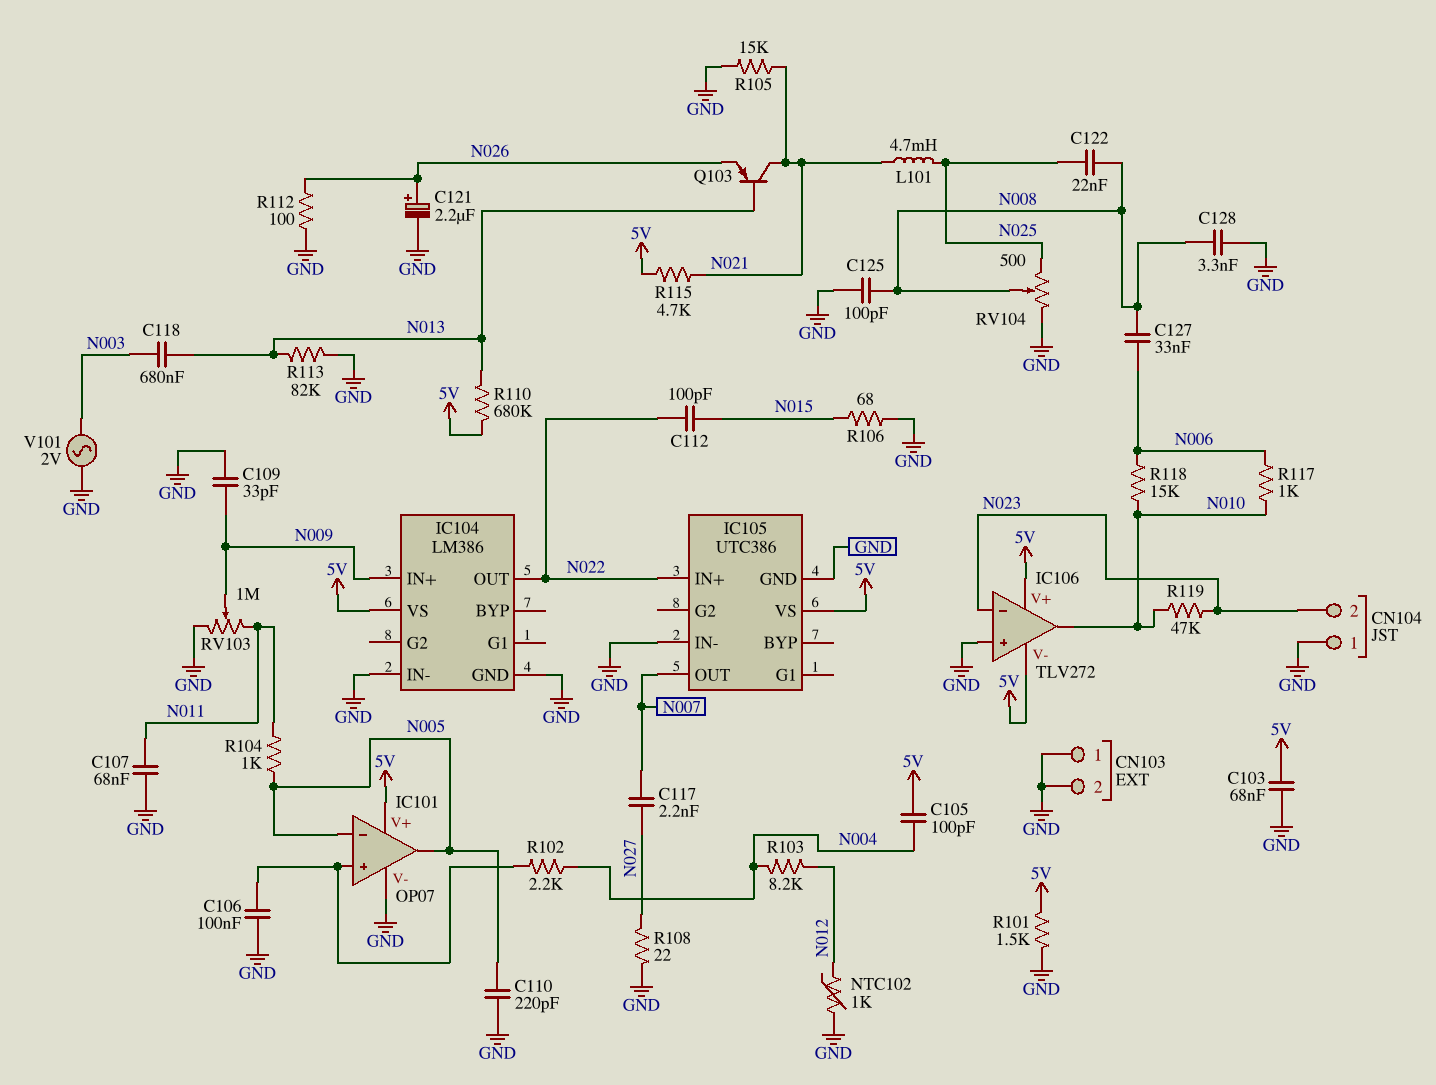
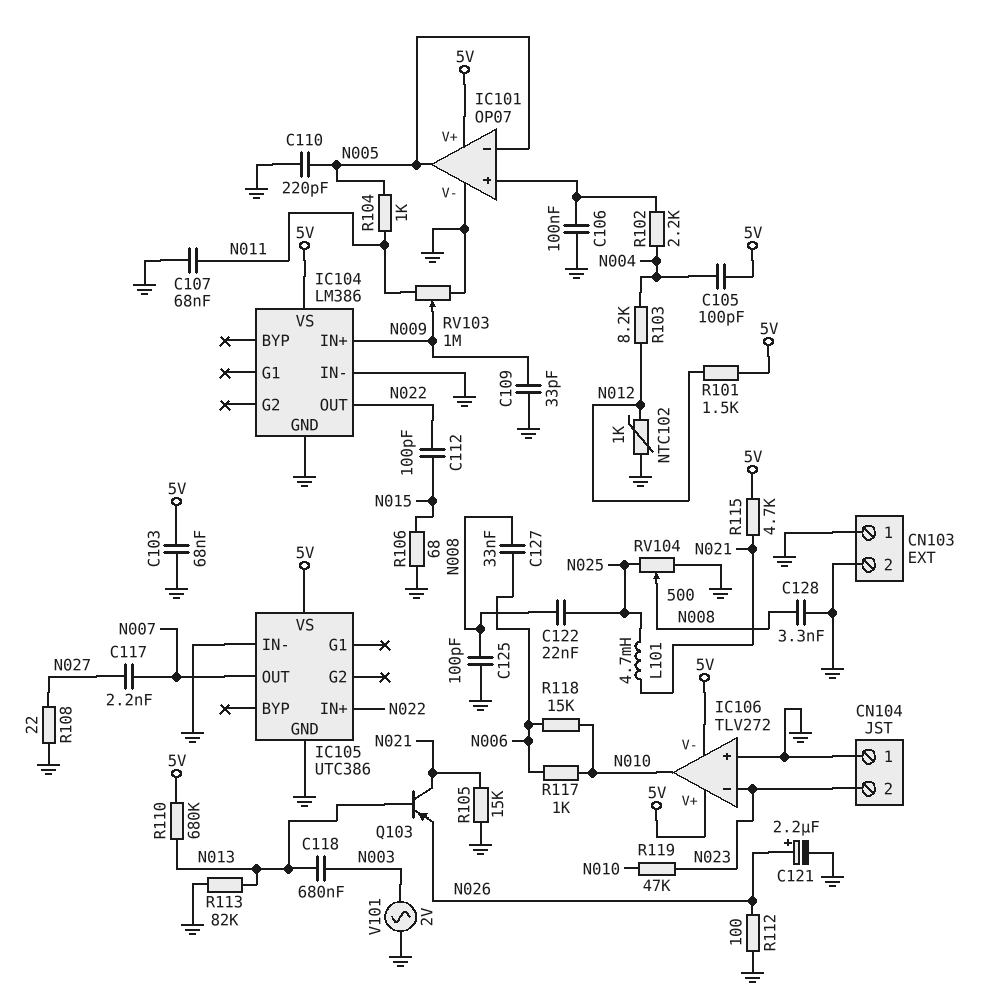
R101: 1.5k (5V, GND) -> 1.5k (5V, N012)

